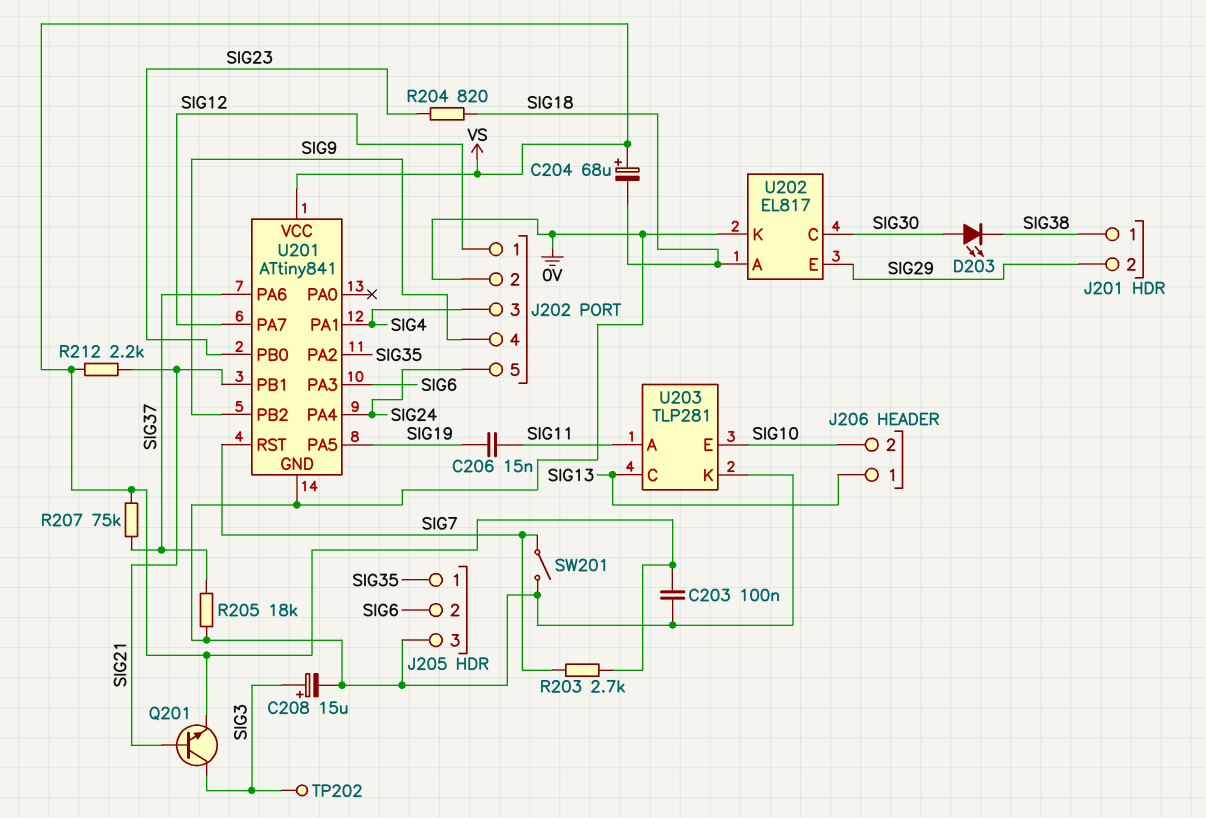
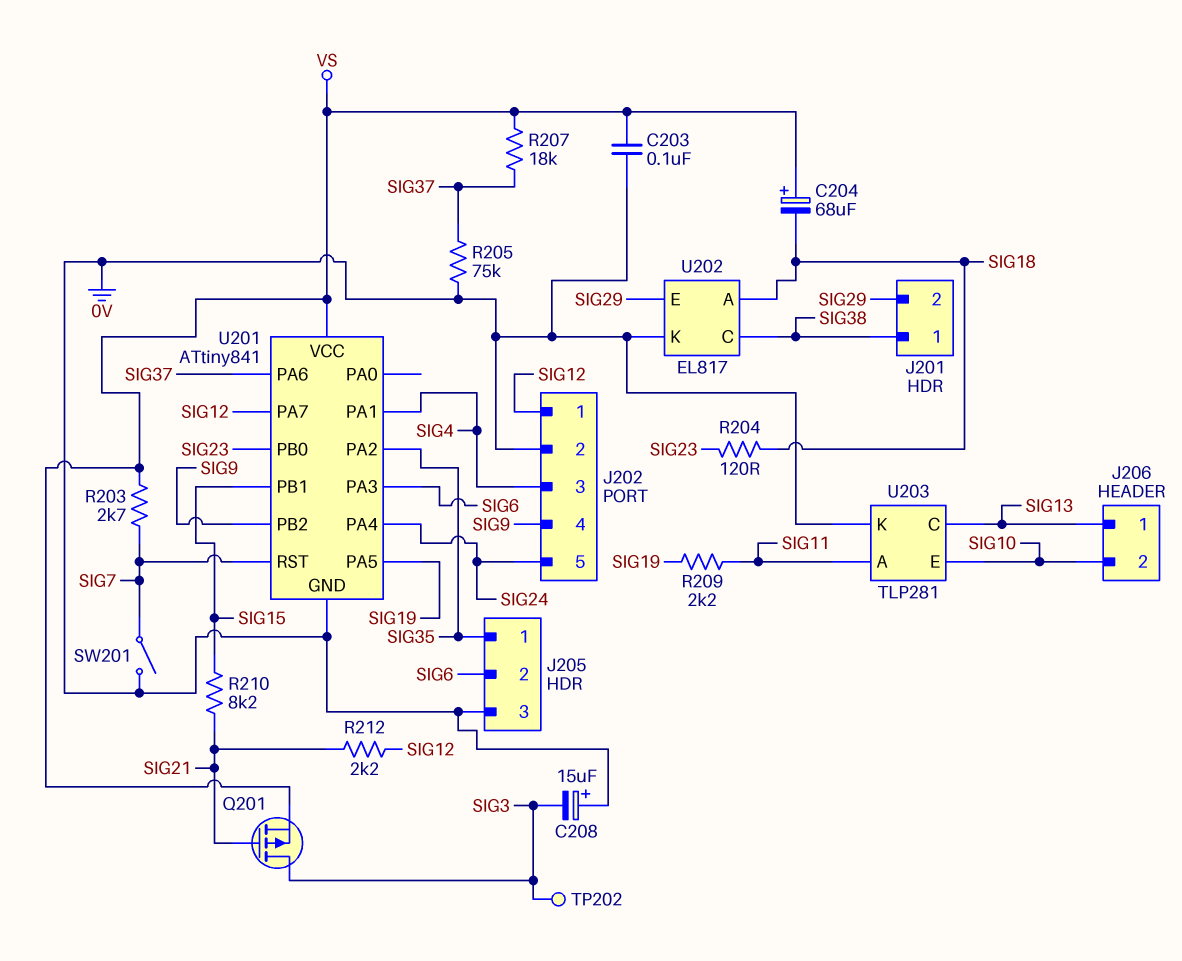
C206: 15nF (SIG11, SIG19) -> none
C208: 15uF (plus SIG3, minus 0V) -> 15uF (plus 0V, minus SIG3)
D203: LED (A SIG30, K SIG38) -> none
Q201: NPN (B SIG21, C SIG3, E VS) -> PMOS (G SIG21, D SIG3, S VS)
R204: 820 (SIG18, SIG23) -> 120 (SIG18, SIG23)
R205: 18k (0V, SIG37) -> 75k (0V, SIG37)
R207: 75k (SIG37, VS) -> 18k (SIG37, VS)
R209: none -> 2.2k (SIG11, SIG19)
R210: none -> 8.2k (SIG15, SIG21)
R212: 2.2k (SIG21, VS) -> 2.2k (SIG12, SIG21)
U201 pin PB1: SIG21 -> SIG15
U202 pin C: SIG30 -> SIG38

